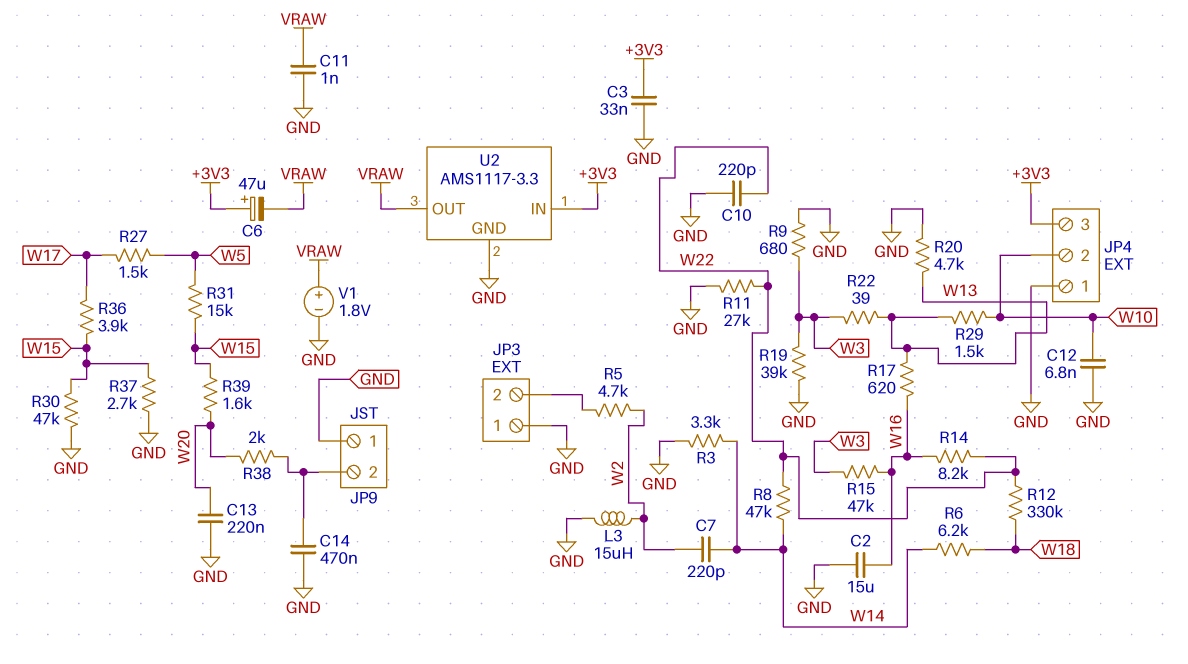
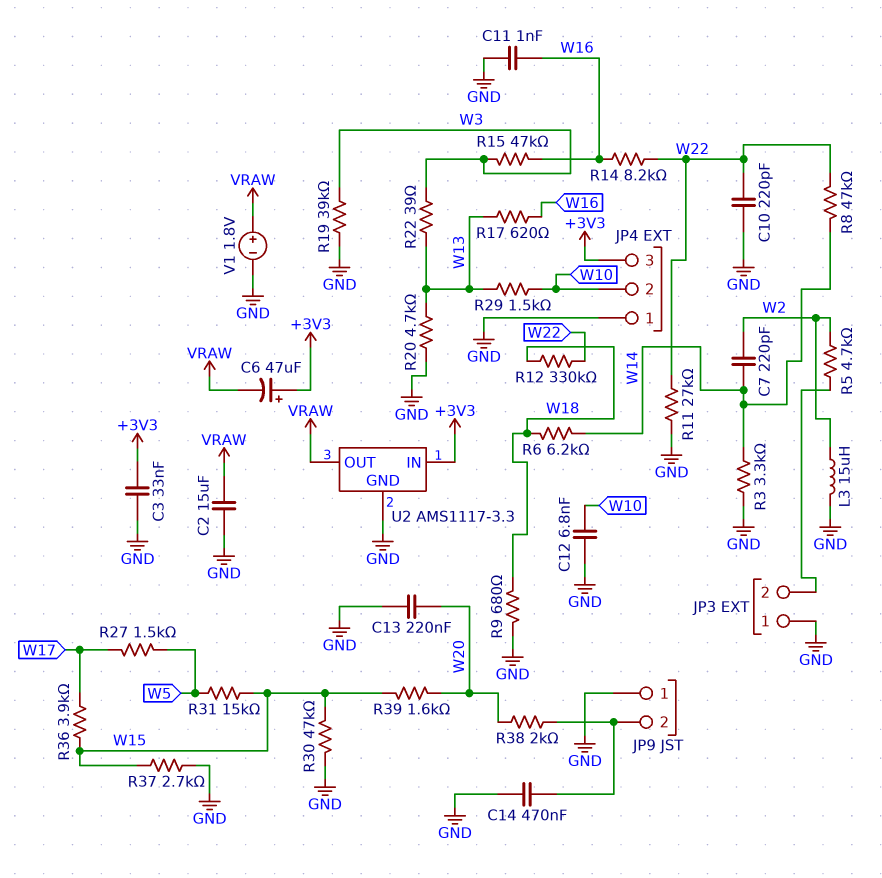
C2: 15uF (GND, W16) -> 15uF (GND, VRAW)
C11: 1nF (GND, VRAW) -> 1nF (GND, W16)
R9: 680 (GND, W3) -> 680 (GND, W18)

